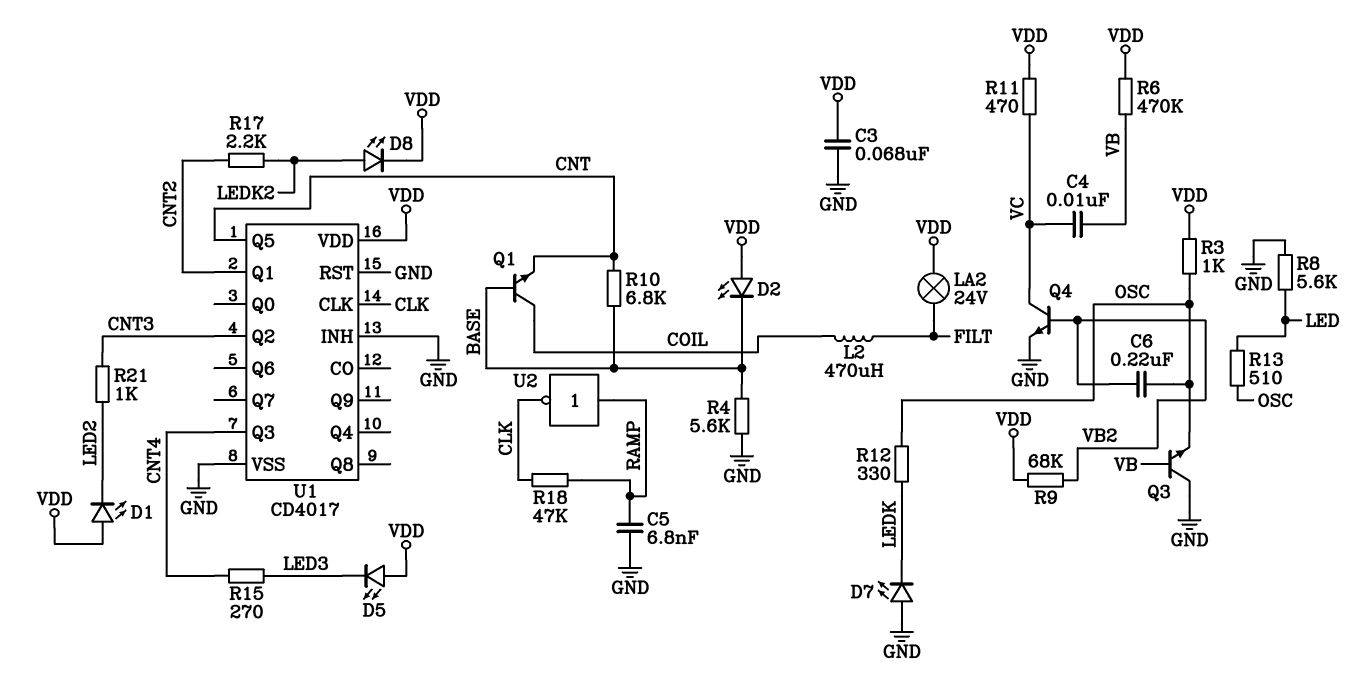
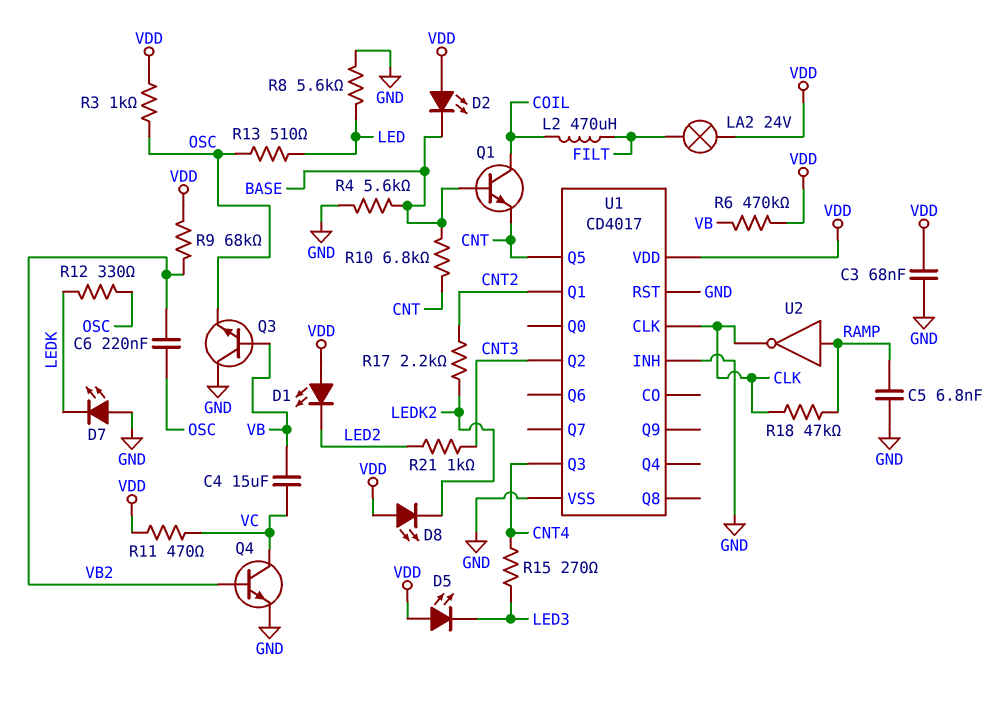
C4: 10nF (VB, VC) -> 15uF (VB, VC)
D8: LED (A LEDK2, K VDD) -> LED (A VDD, K LEDK2)

